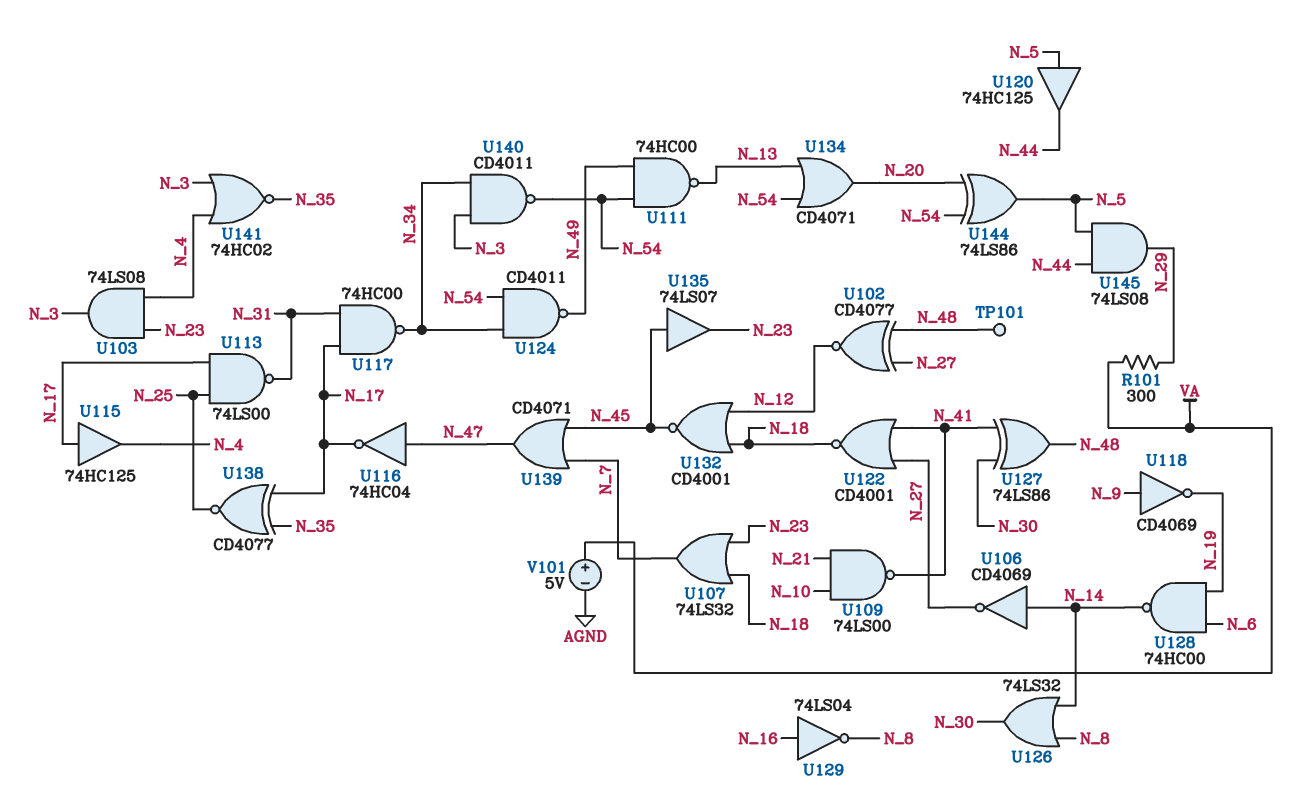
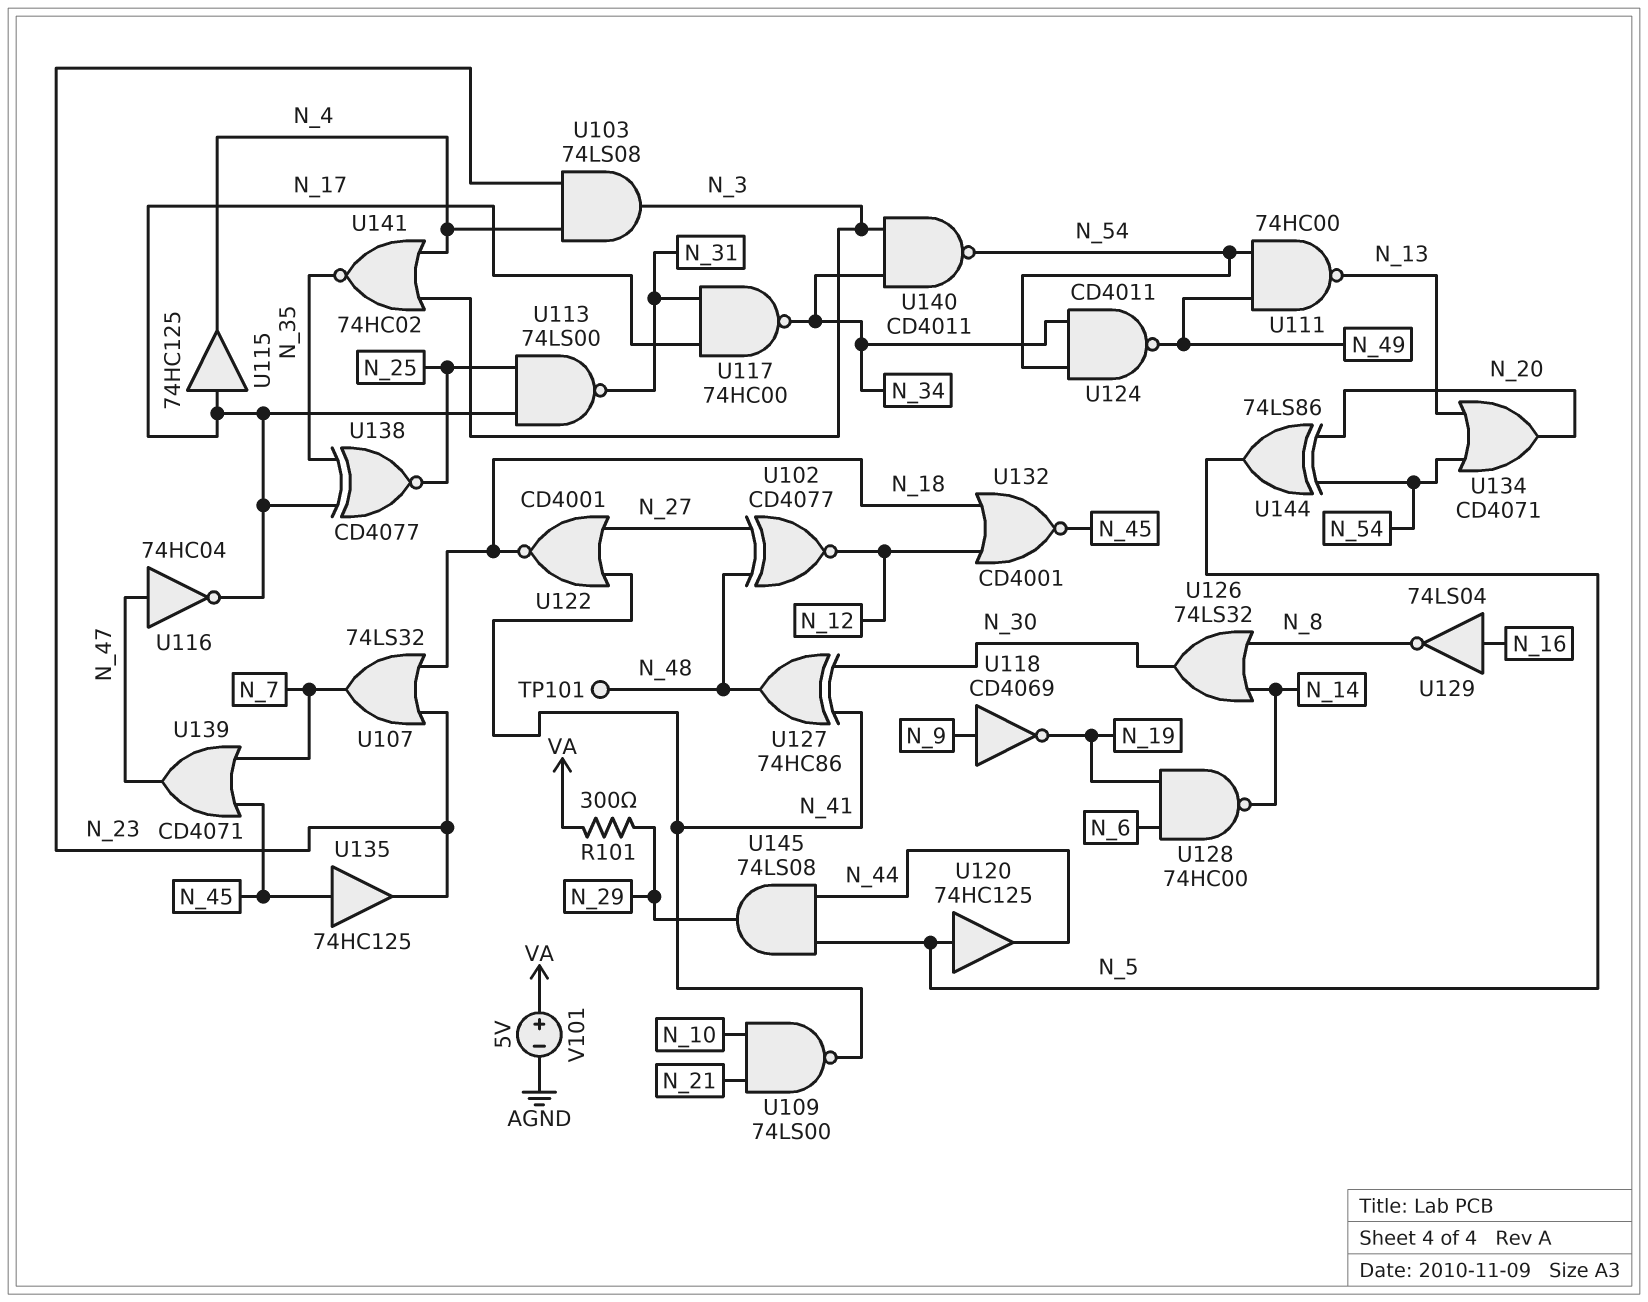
U106: NOT CD4069 (in N_14, out N_27) -> none
U127: XOR 74LS86 (in N_30, in N_41, out N_48) -> XOR 74HC86 (in N_30, in N_41, out N_48)
U135: buffer 74LS07 (in N_45, out N_23) -> buffer 74HC125 (in N_45, out N_23)

